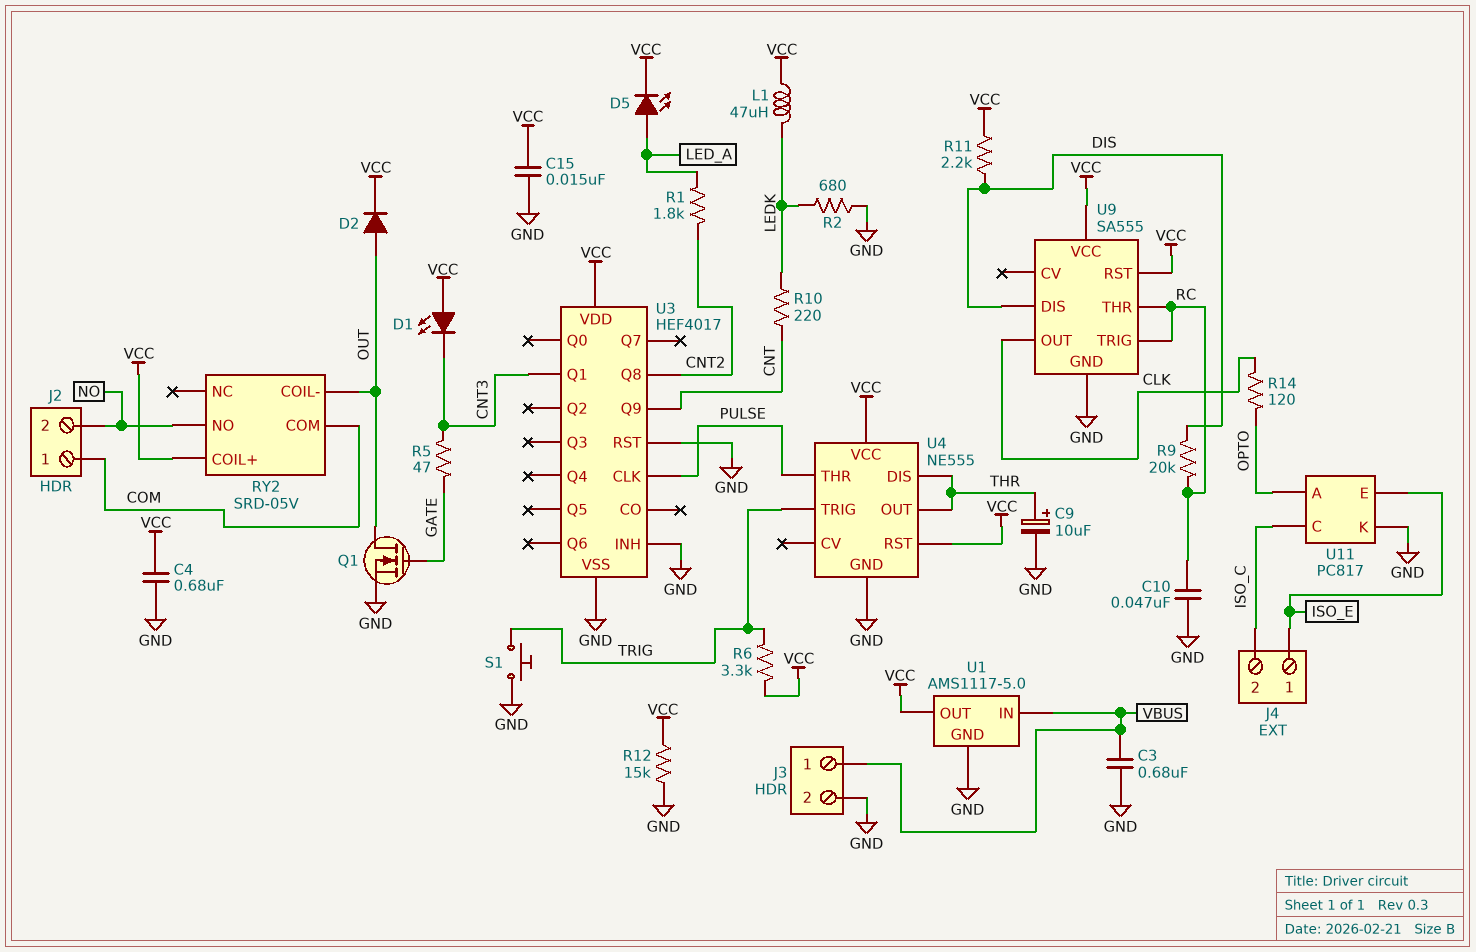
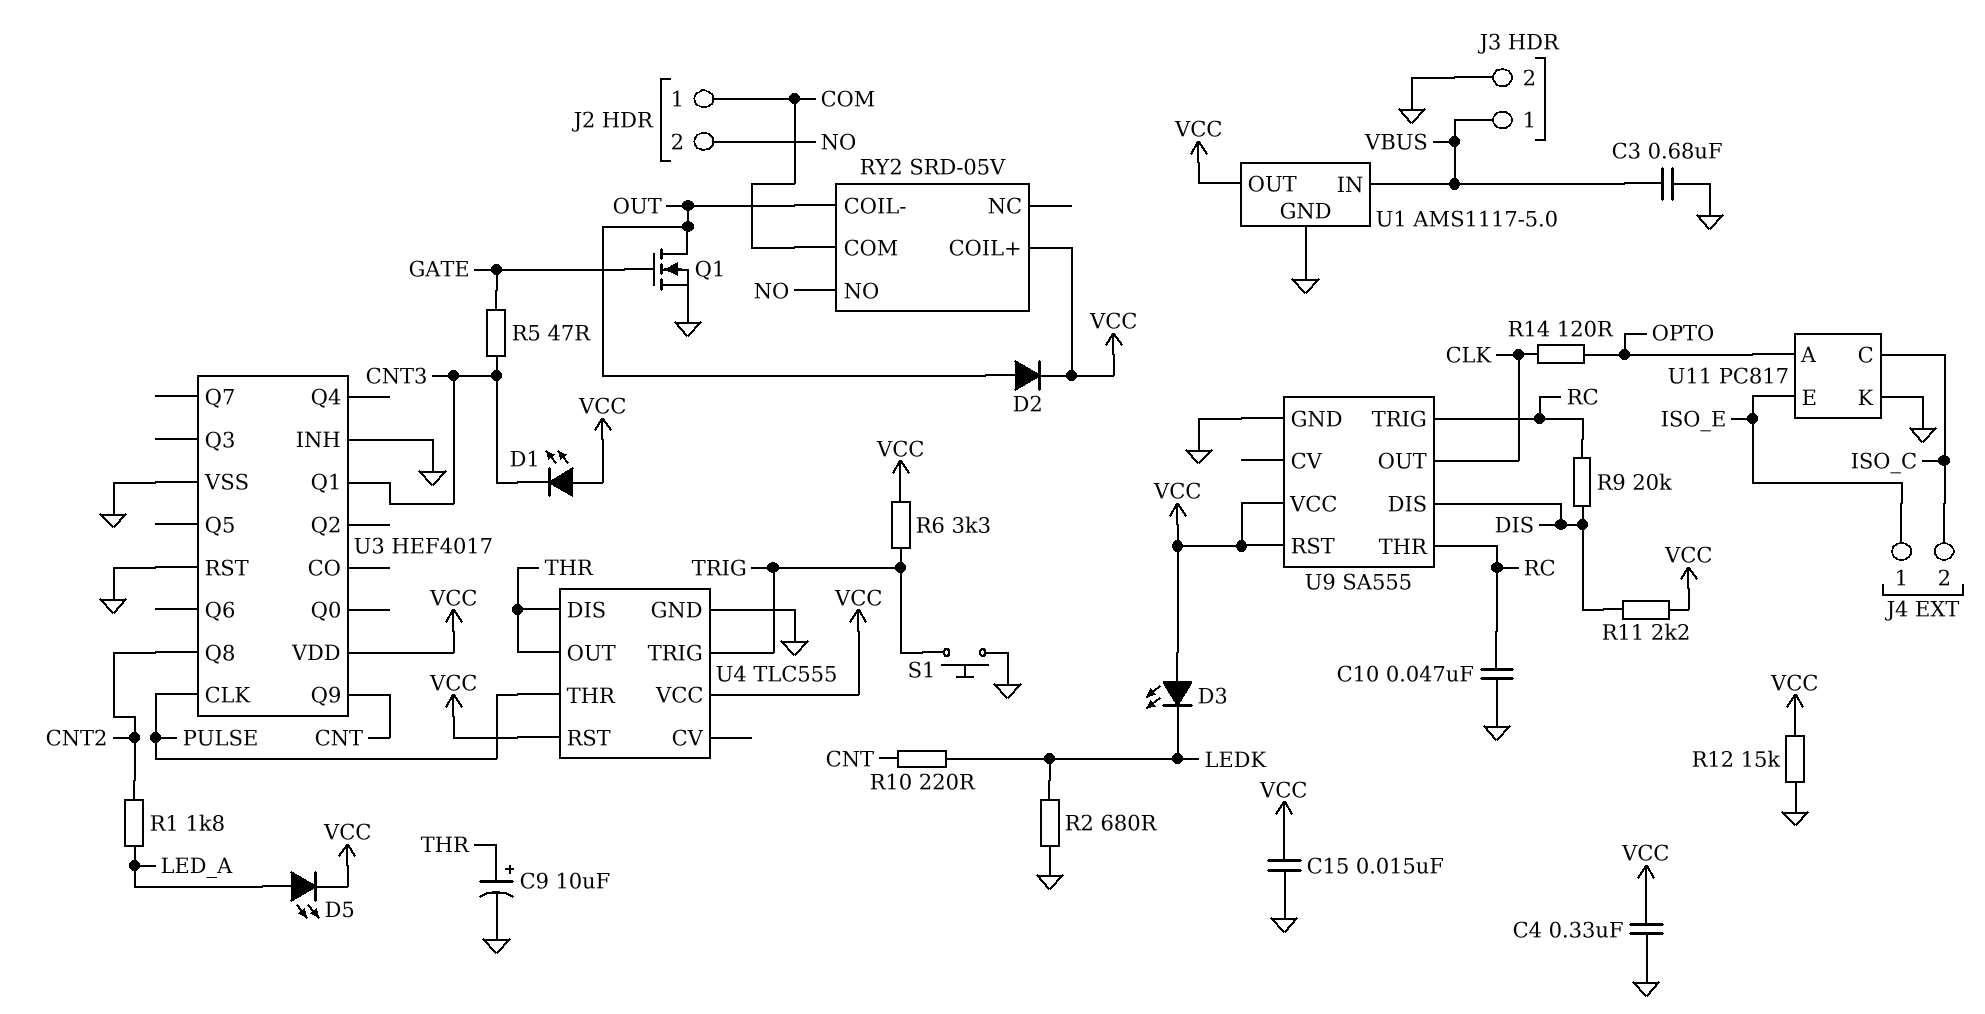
C4: 680nF (GND, VCC) -> 330nF (GND, VCC)
D3: none -> LED (A VCC, K LEDK)
L1: 47uH (LEDK, VCC) -> none
U4: NE555 -> TLC555

